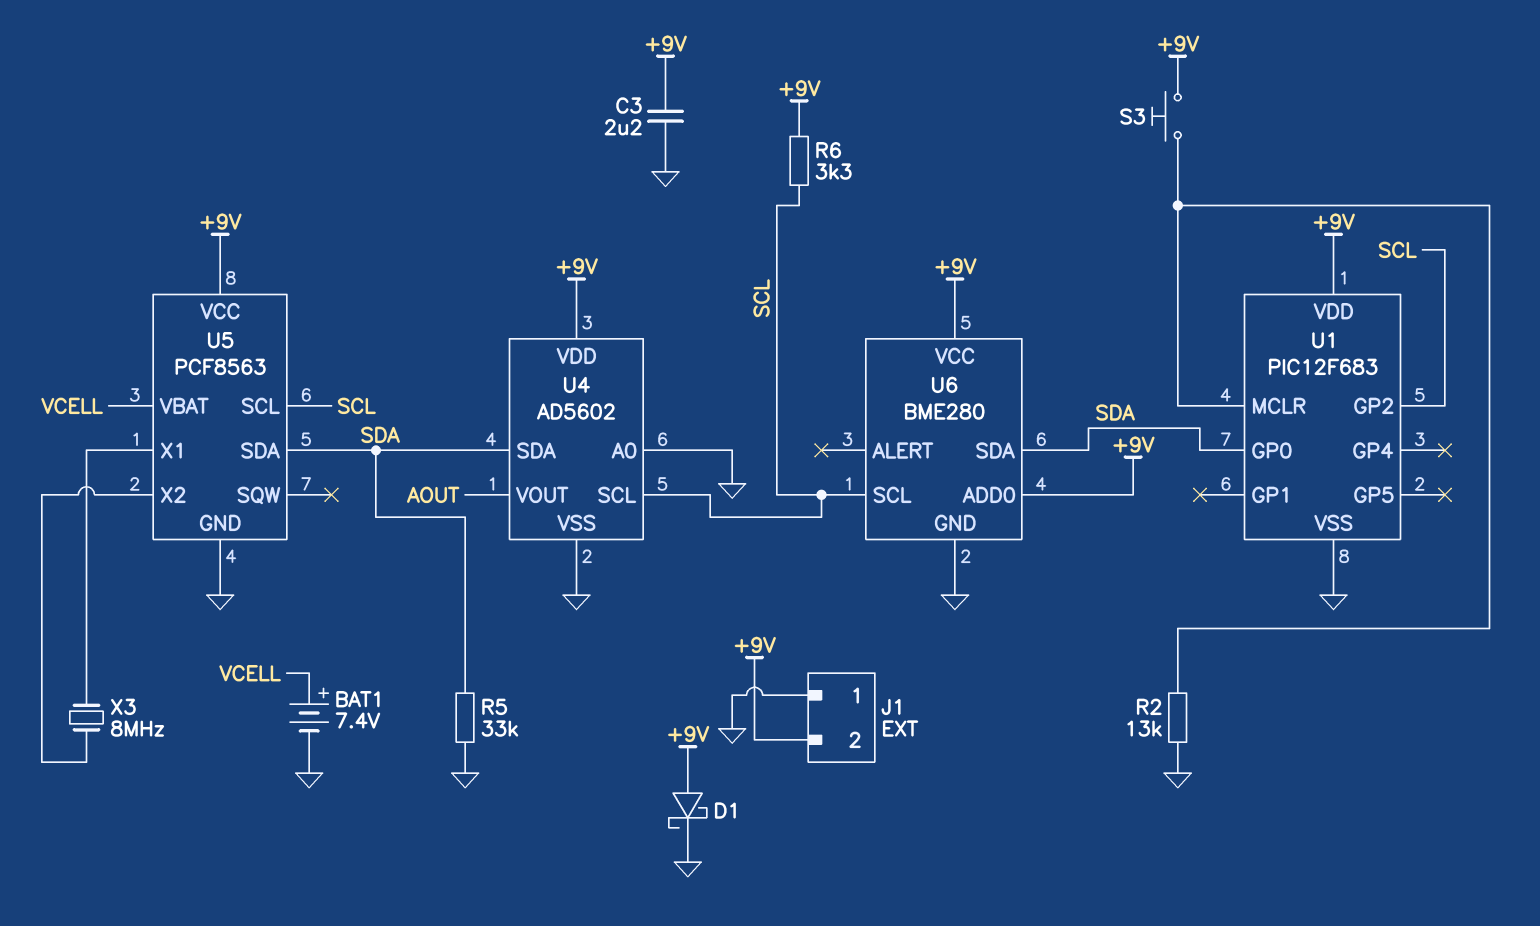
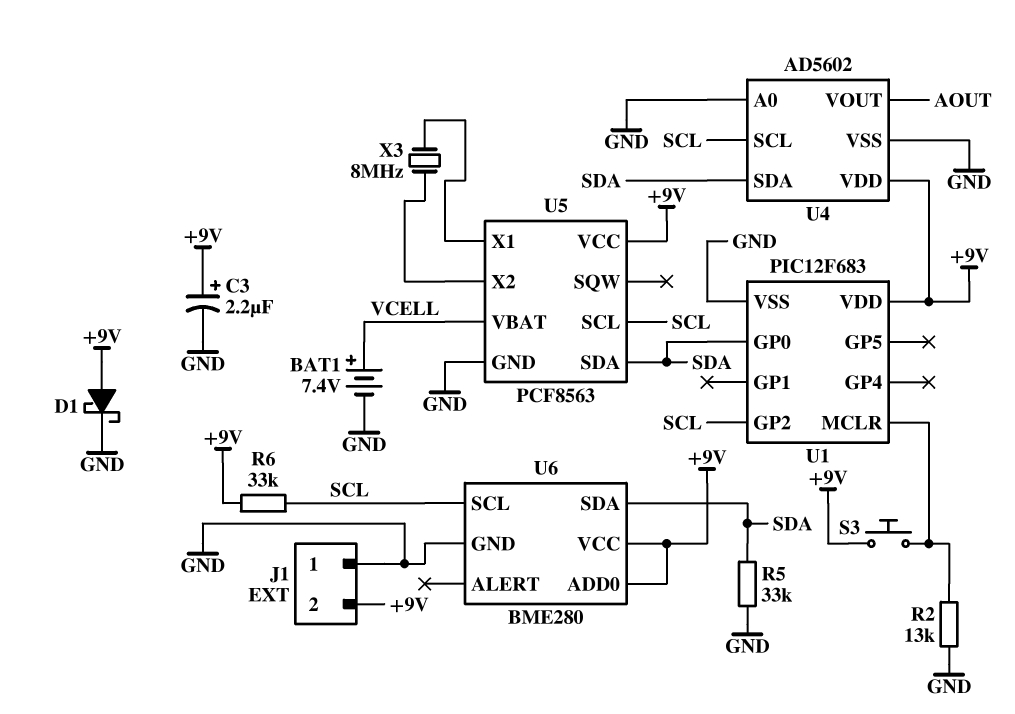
C3: 2.2uF (+9V, GND) -> 2.2uF (plus +9V, minus GND)
R6: 3.3k (+9V, SCL) -> 33k (+9V, SCL)

